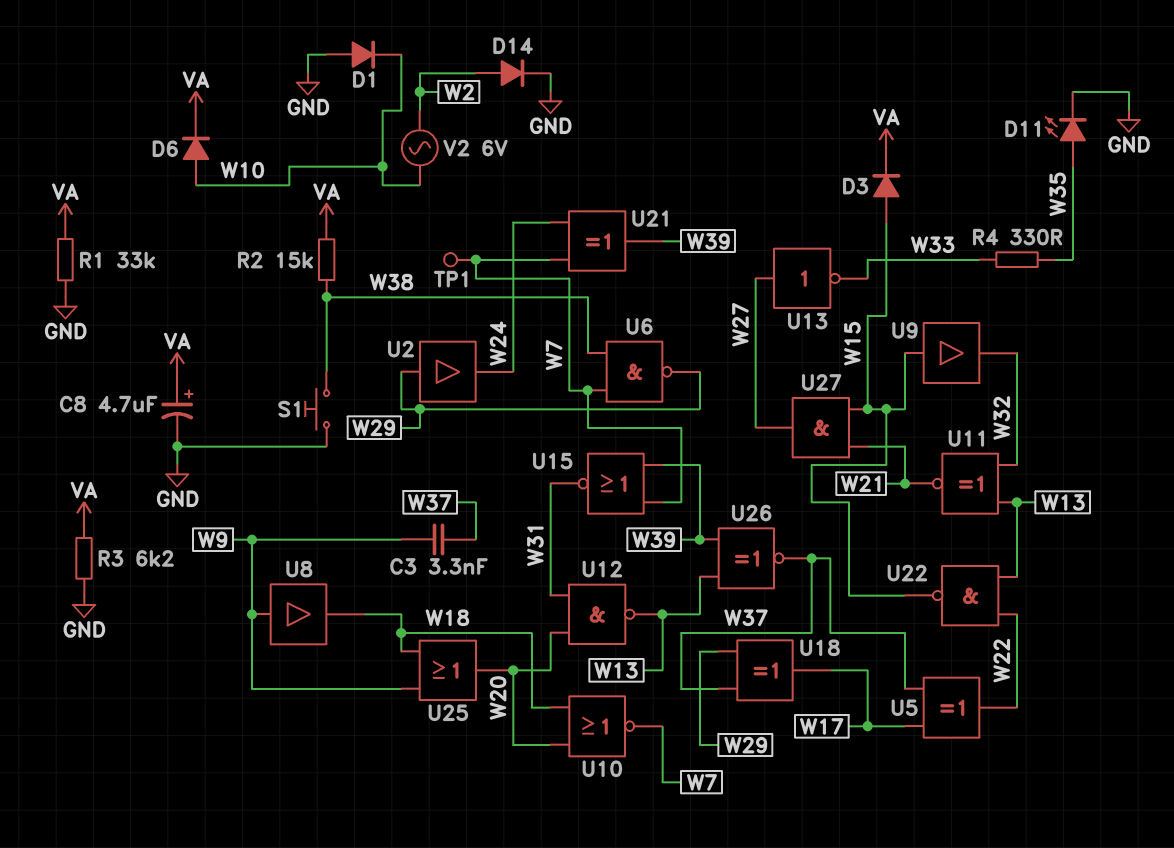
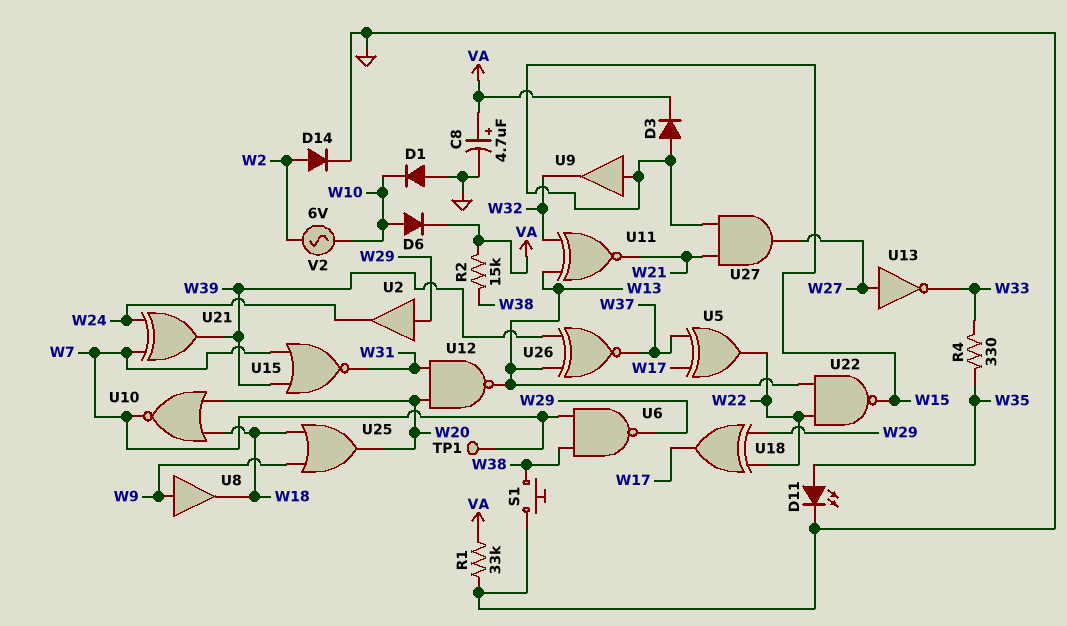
C3: 3.3nF (W9, W37) -> none
R3: 6.2k (GND, VA) -> none
U18: XOR (in W29, in W37, out W17) -> XOR (in W22, in W29, out W17)

